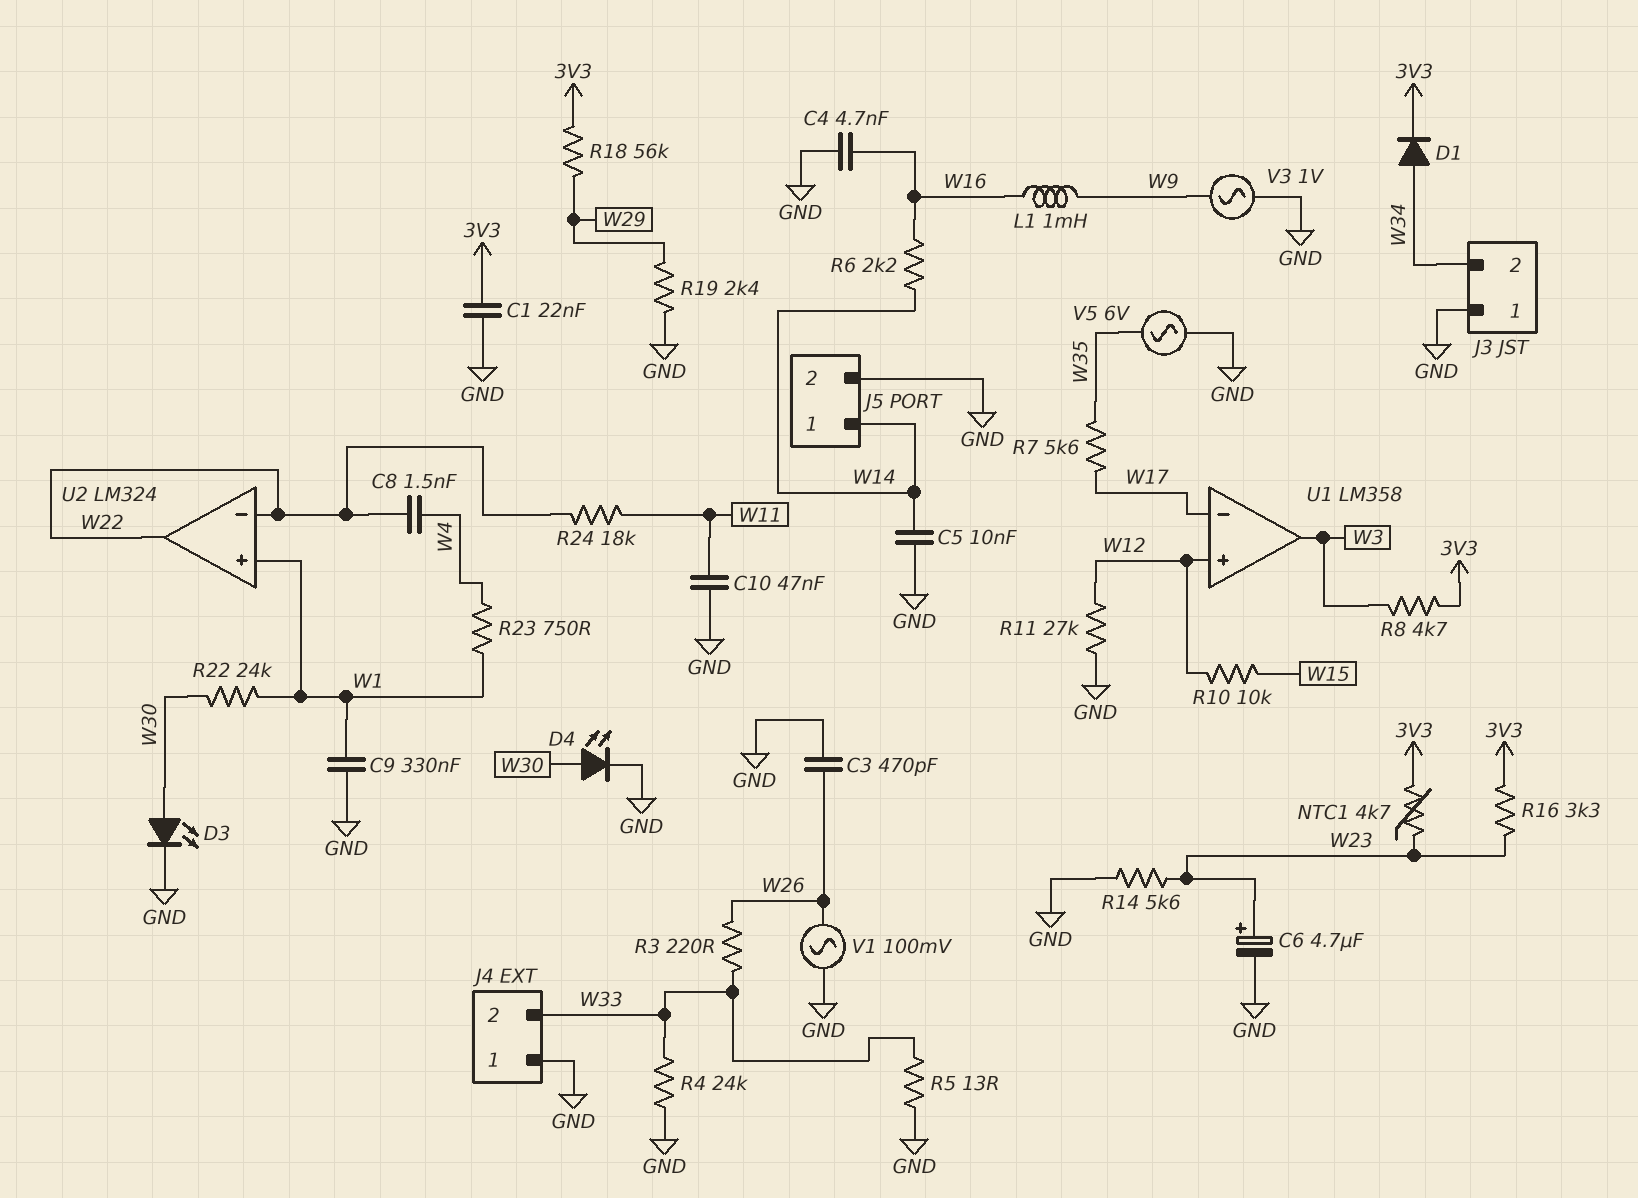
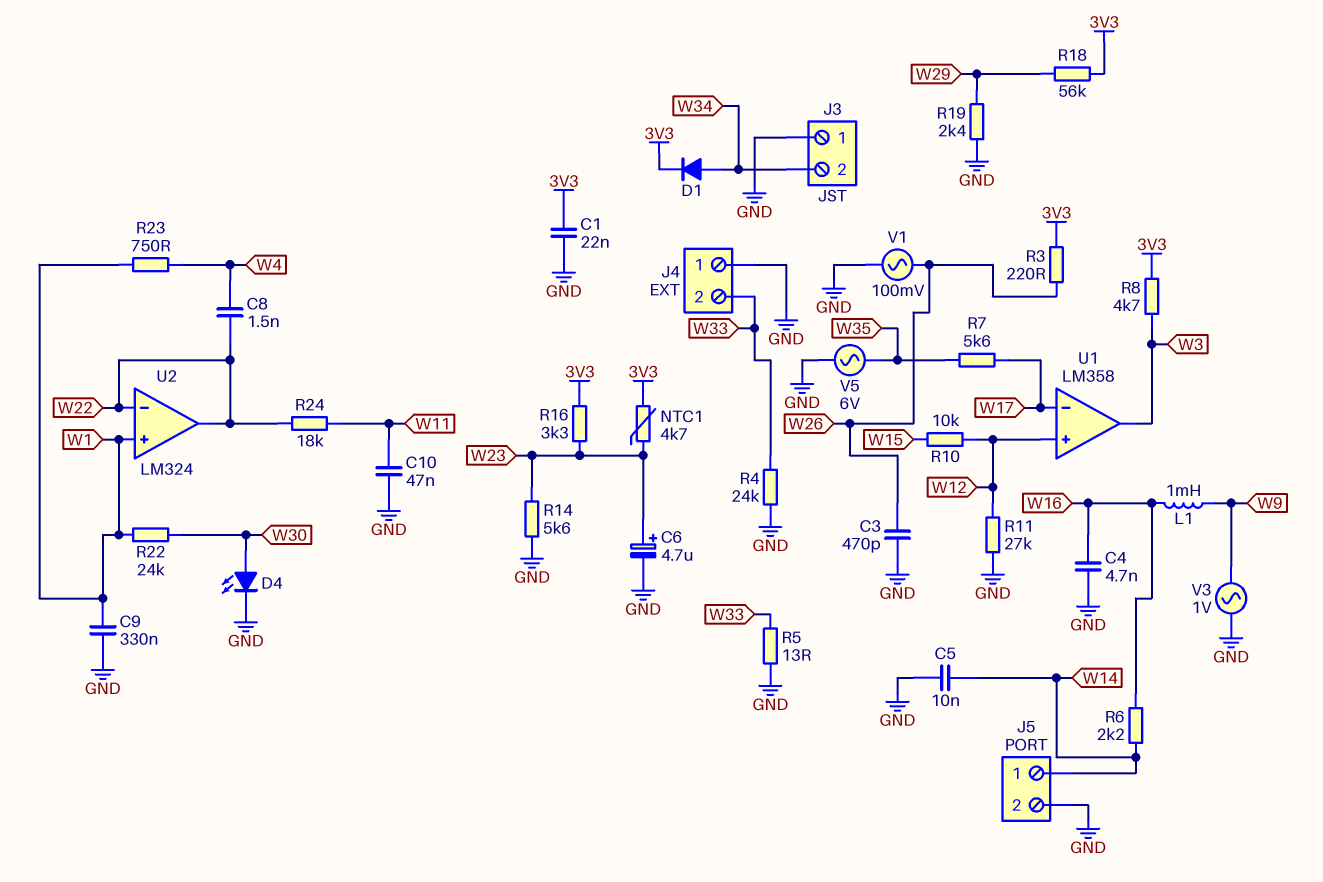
D3: LED (A W30, K GND) -> none
R3: 220 (W26, W33) -> 220 (3V3, W26)

